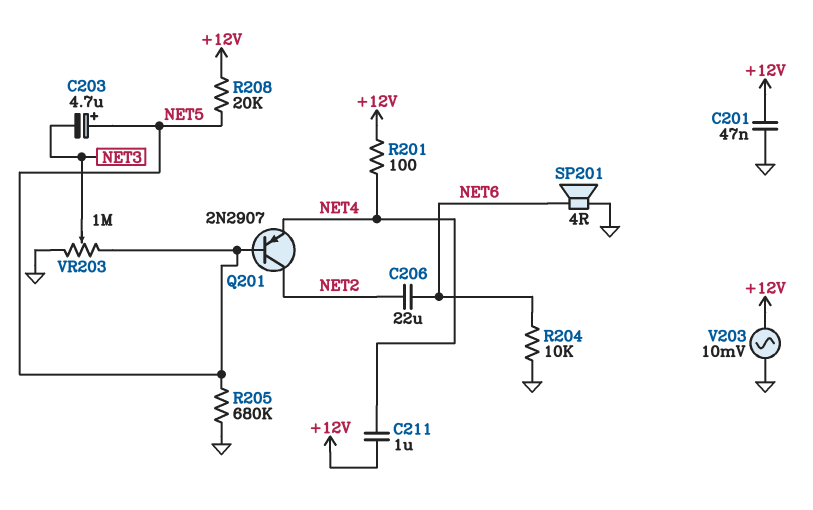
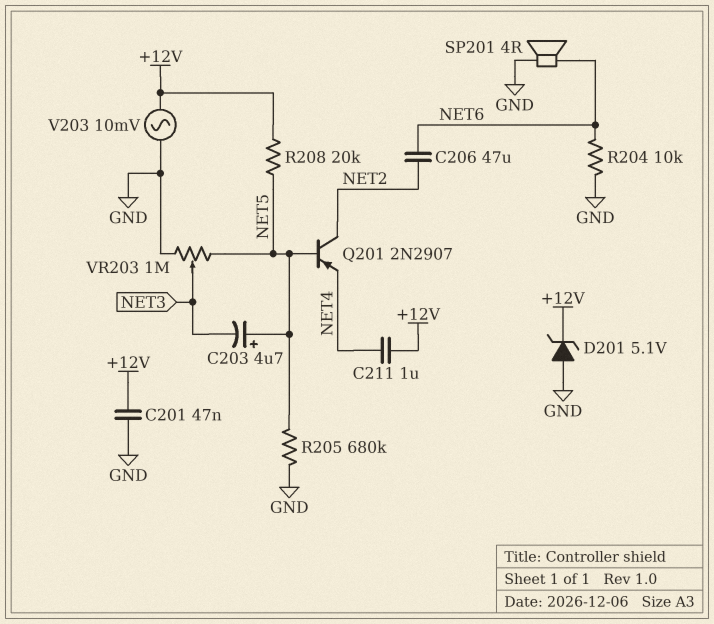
C206: 22uF (NET2, NET6) -> 47uF (NET2, NET6)
D201: none -> zener 5.1V (A GND, K +12V)
R201: 100 (+12V, NET4) -> none

